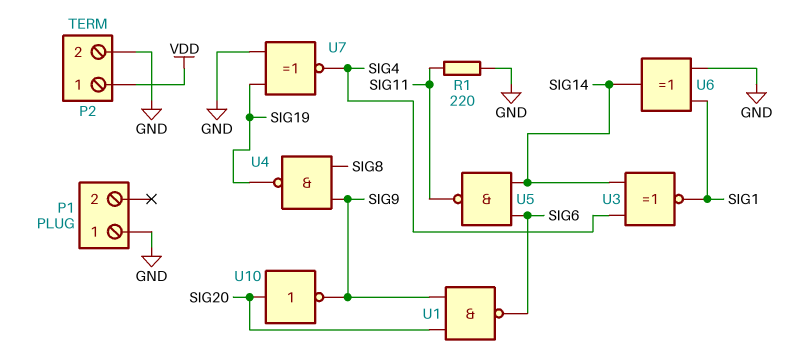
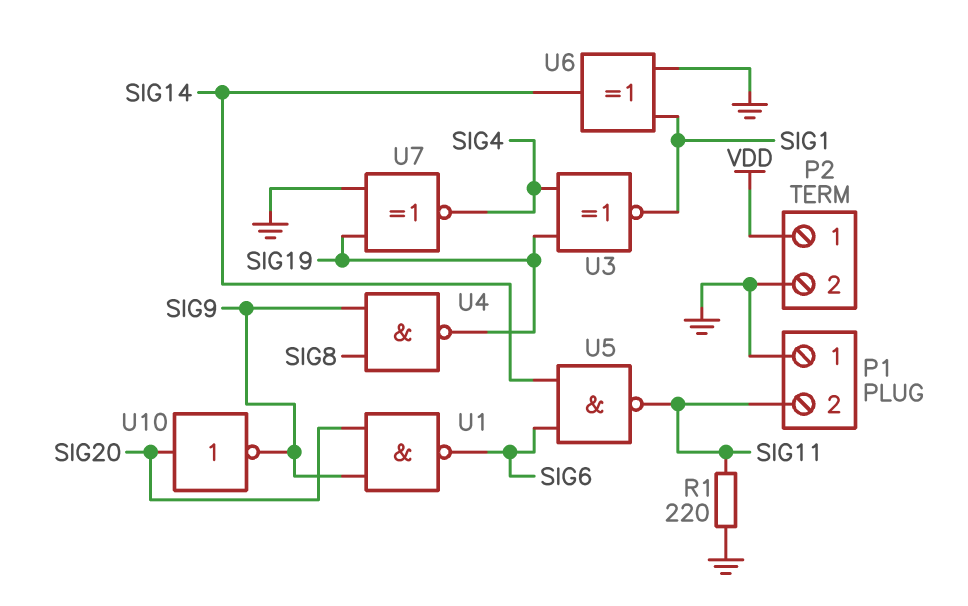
P1 pin 2: none -> SIG11
U3: XNOR (in SIG4, in SIG14, out SIG1) -> XNOR (in SIG4, in SIG19, out SIG1)

